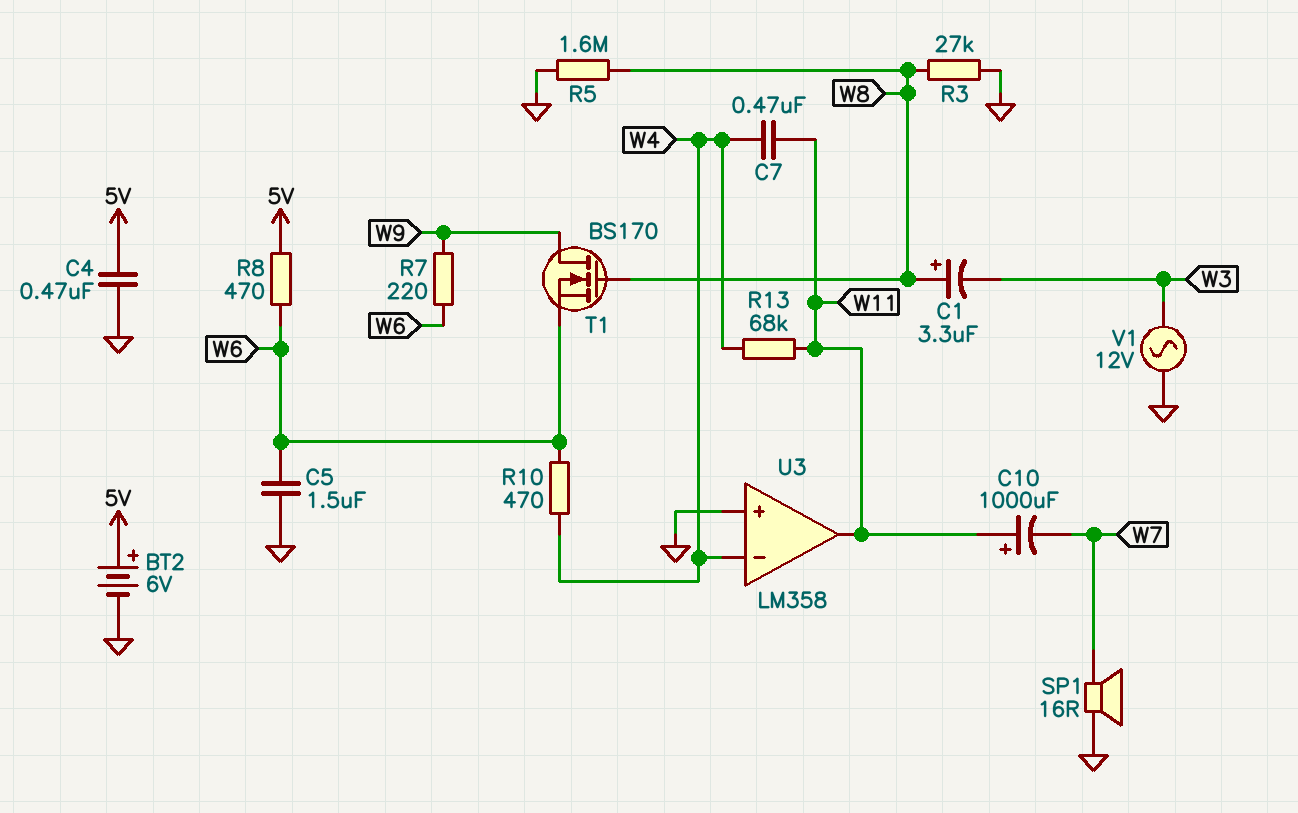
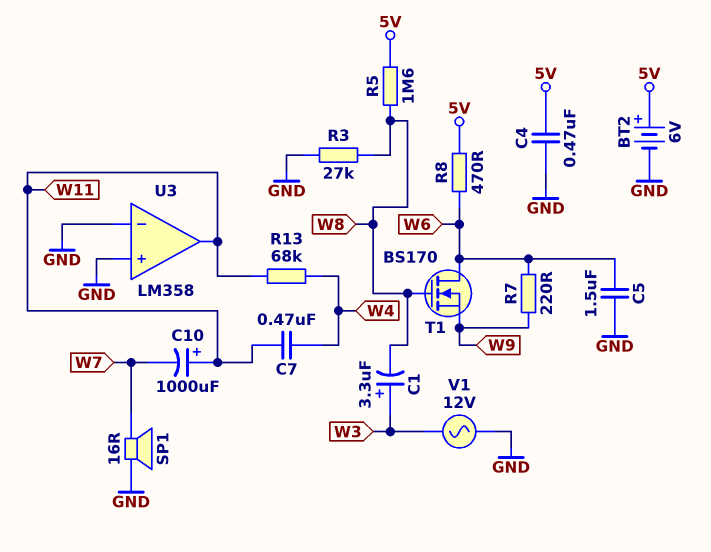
C1: 3.3uF (plus W8, minus W3) -> 3.3uF (plus W3, minus W8)
R5: 1.6M (GND, W8) -> 1.6M (5V, W8)
R10: 470 (W4, W6) -> none
T1: NMOS BS170 (G W8, D W9, S W6) -> NMOS BS170 (G W8, D W6, S W9)
U3 pin in-: W4 -> GND

